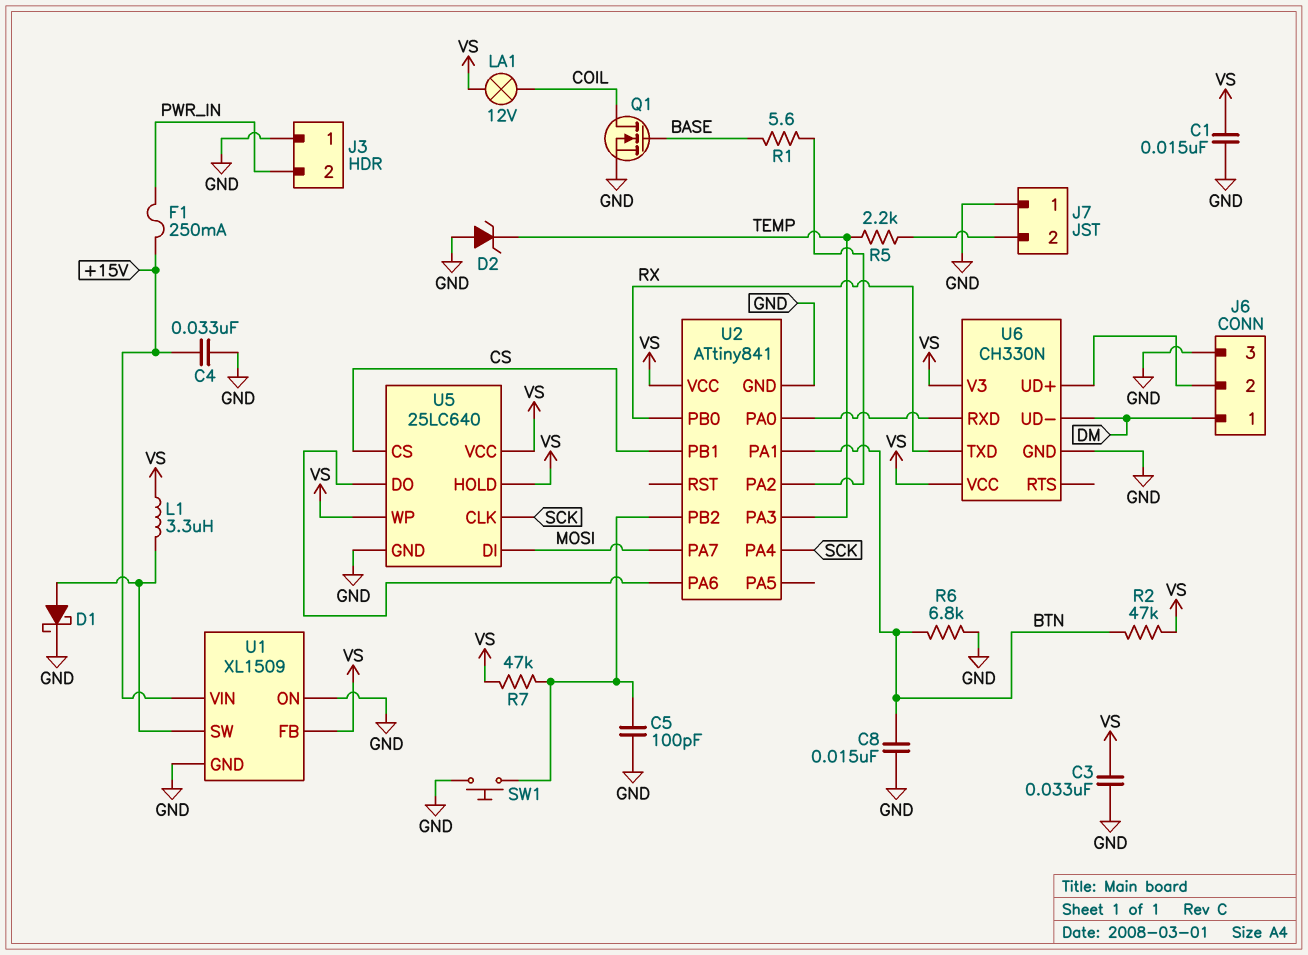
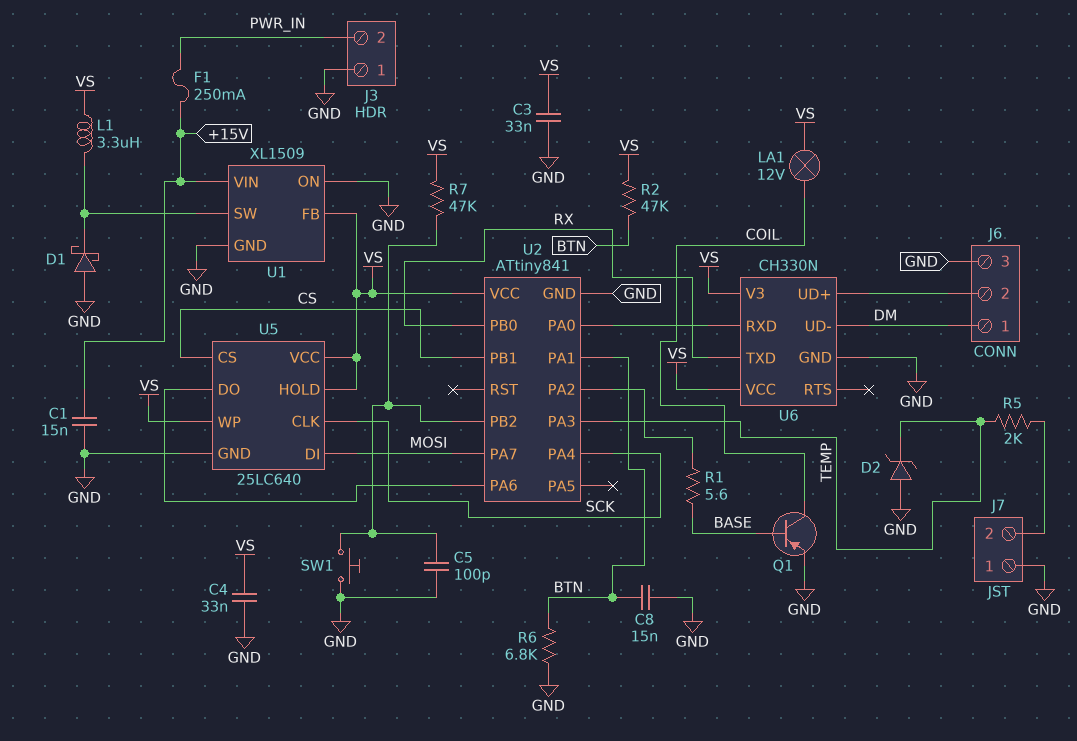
C1: 15nF (GND, VS) -> 15nF (+15V, GND)
C4: 33nF (+15V, GND) -> 33nF (GND, VS)
D1: schottky (A U1/SW, K GND) -> schottky (A GND, K U1/SW)
Q1: NMOS (G BASE, D COIL, S GND) -> PNP (B BASE, C COIL, E GND)
R5: 2.2k (J7/2, TEMP) -> 2k (J7/2, TEMP)

